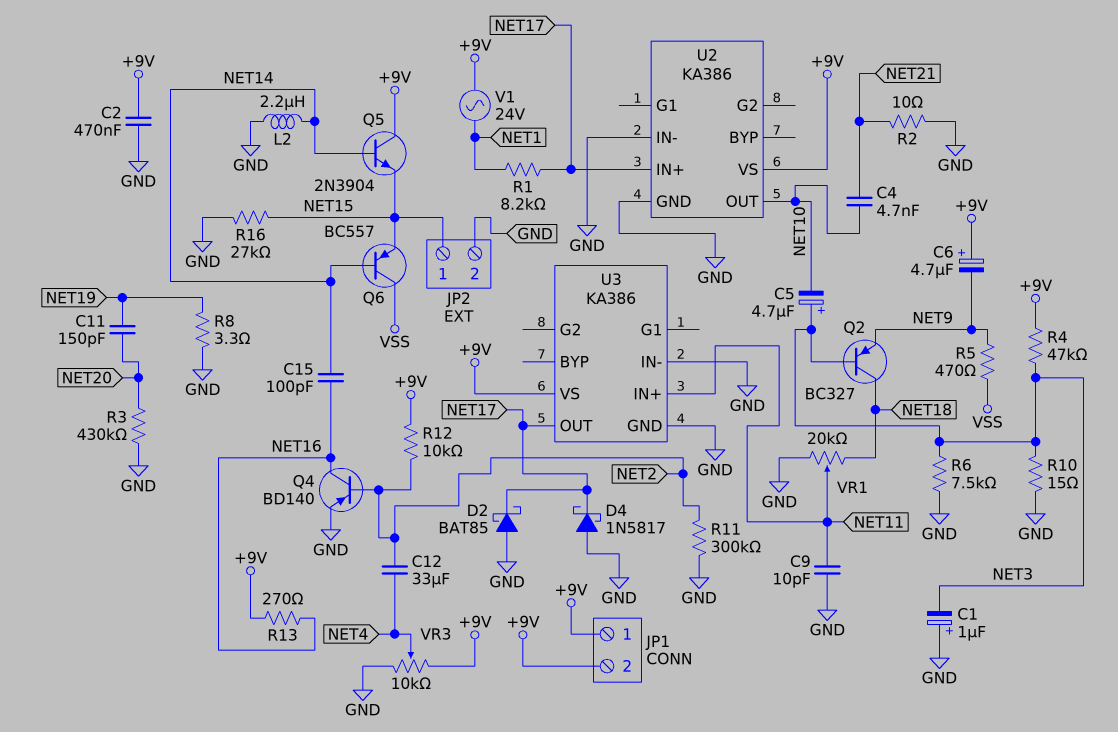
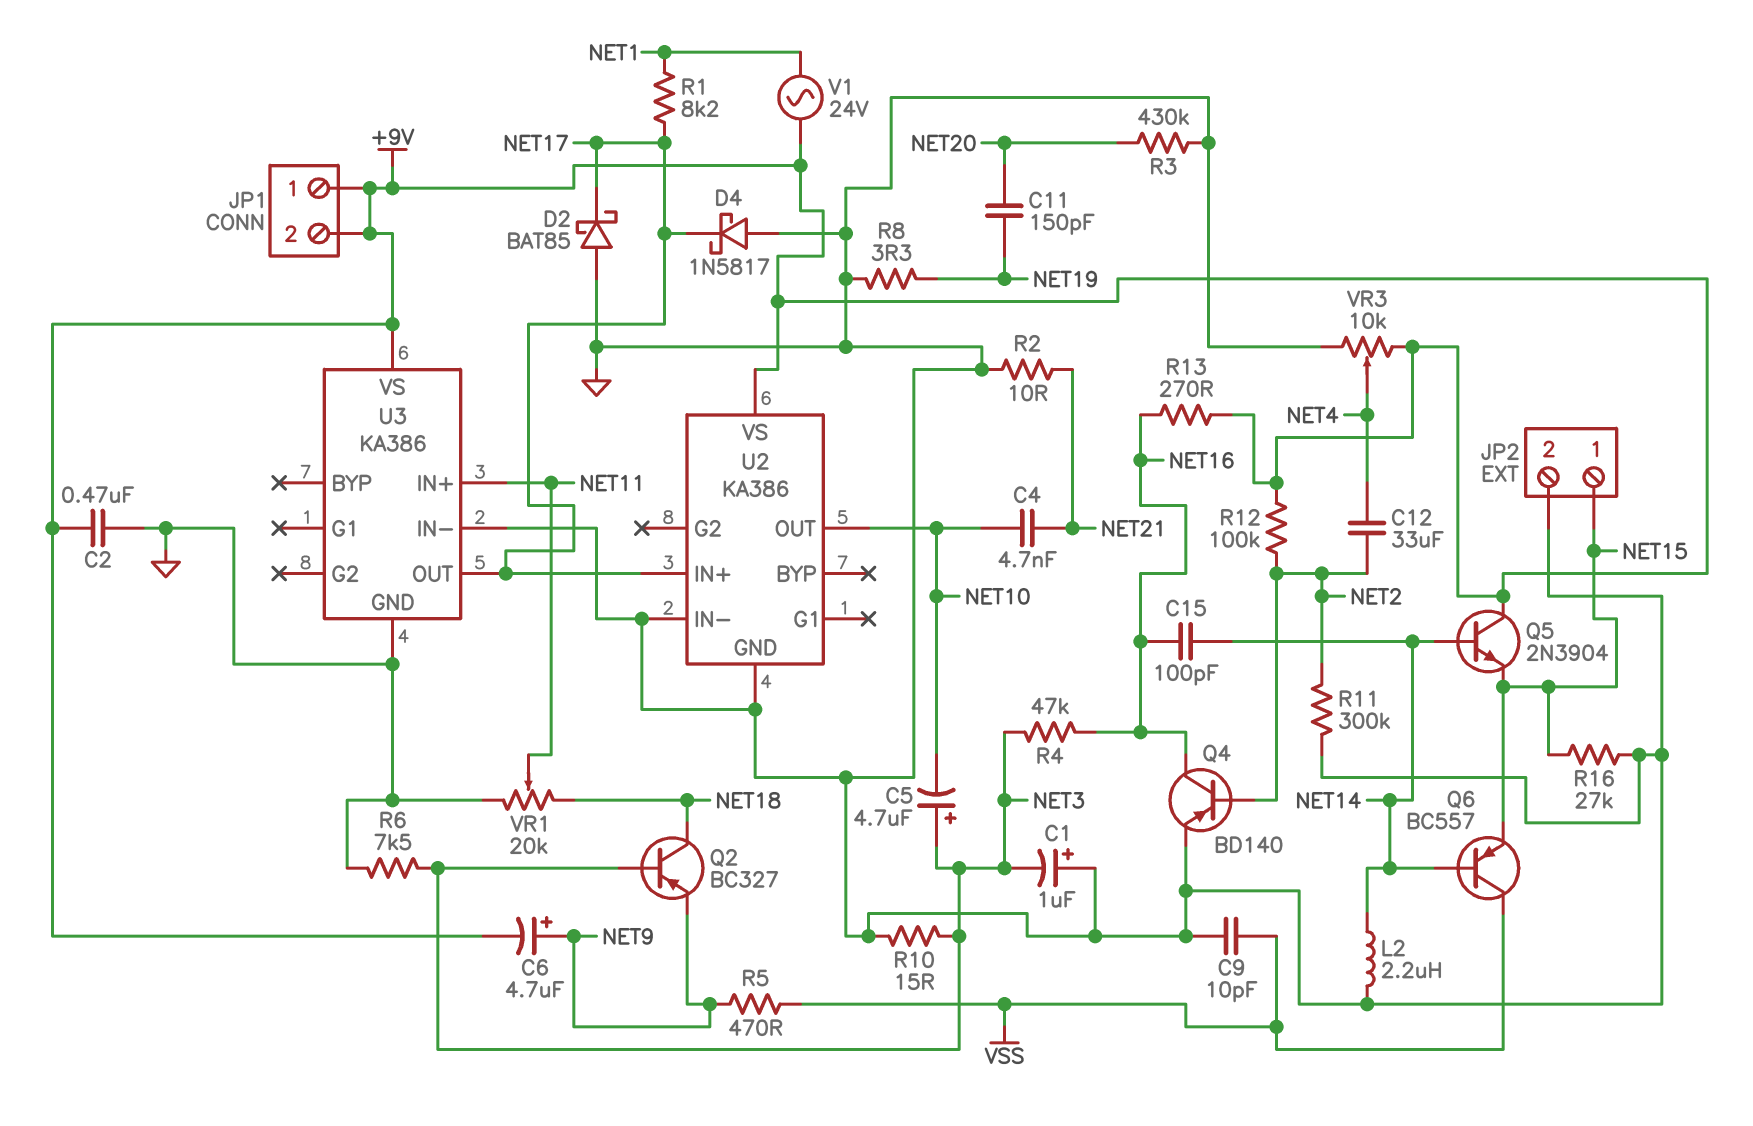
C6: 4.7uF (plus +9V, minus NET9) -> 4.7uF (plus NET9, minus +9V)
C9: 10pF (GND, NET11) -> 10pF (GND, VSS)
R4: 47k (+9V, NET3) -> 47k (NET3, NET16)
R12: 10k (+9V, NET2) -> 100k (+9V, NET2)

